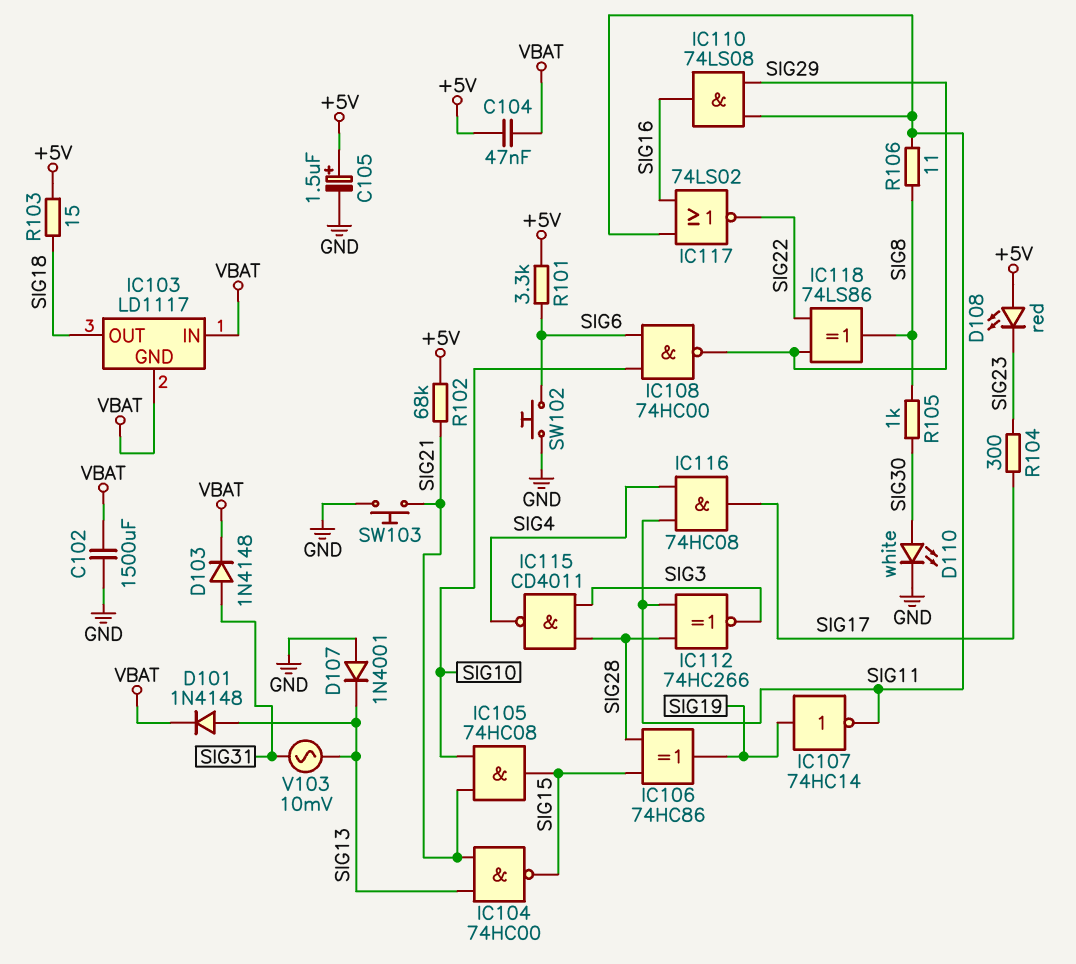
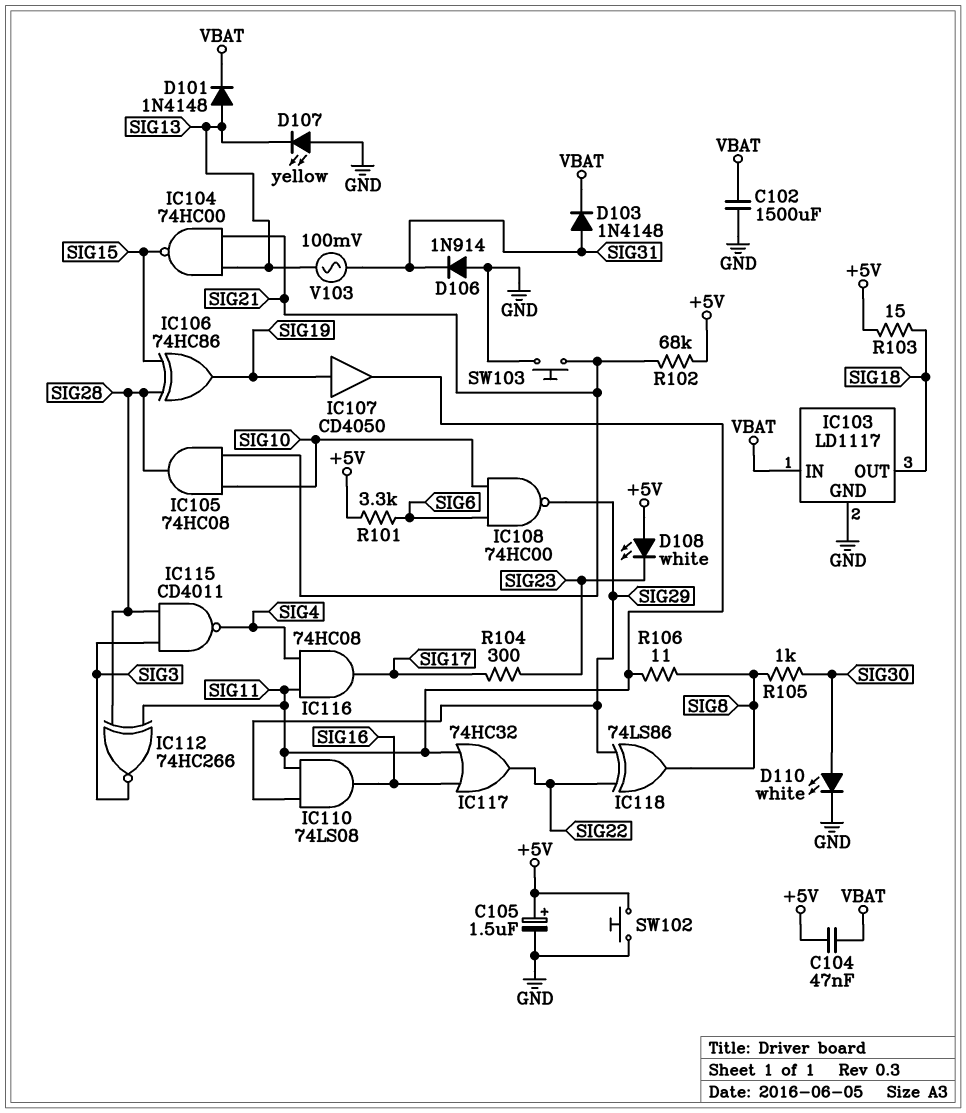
D106: none -> diode 1N914 (A GND, K SIG31)
D107: diode 1N4001 (A GND, K SIG13) -> LED yellow (A GND, K SIG13)
D108: LED red (A +5V, K SIG23) -> LED white (A +5V, K SIG23)
IC103 pin GND: VBAT -> GND
IC105: AND 74HC08 (in SIG10, in SIG21, out SIG15) -> AND 74HC08 (in SIG10, in SIG21, out SIG28)
IC107: NOT 74HC14 (in SIG19, out SIG11) -> buffer CD4050 (in SIG19, out SIG11)
IC117: NOR 74LS02 (in SIG11, in SIG16, out SIG22) -> OR 74HC32 (in SIG11, in SIG16, out SIG22)
SW102: button (GND, SIG6) -> button (+5V, GND)
V103: AC 10mV (SIG13, SIG31) -> AC 100mV (SIG13, SIG31)

